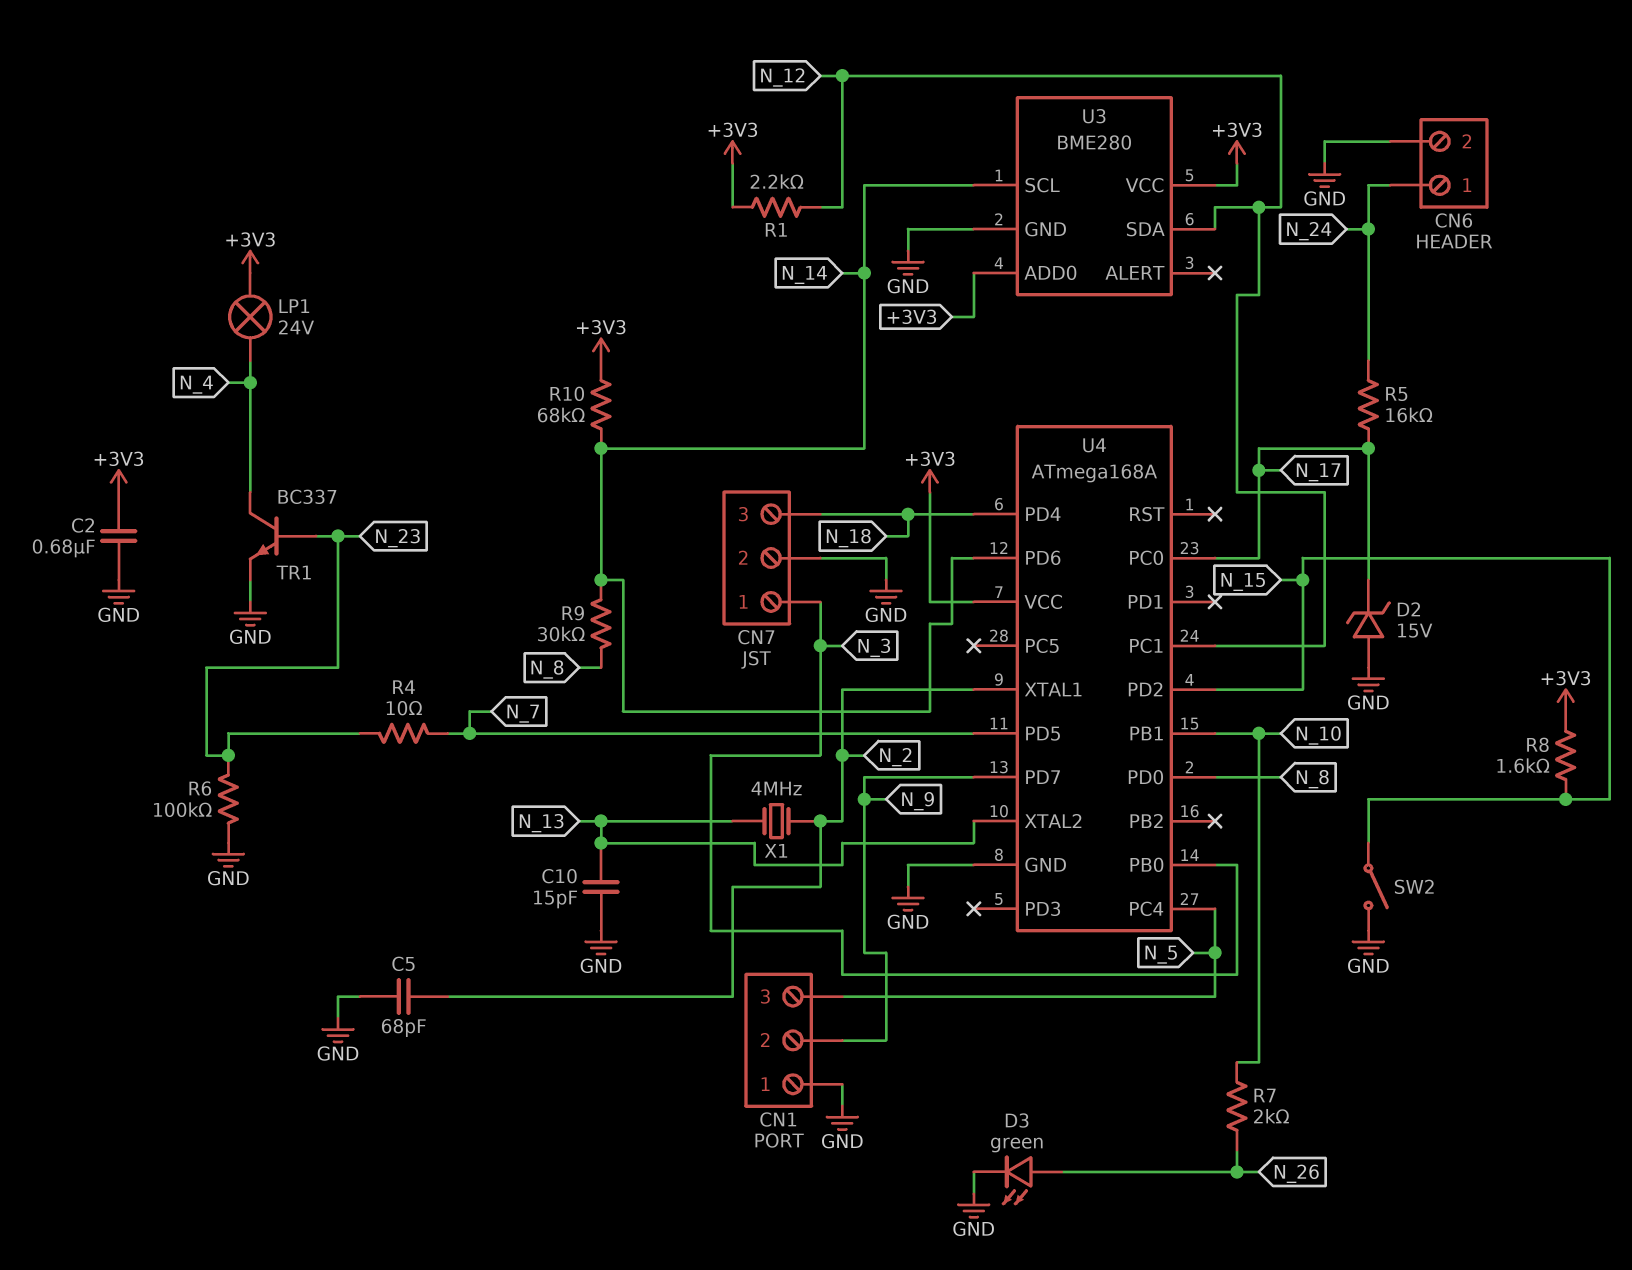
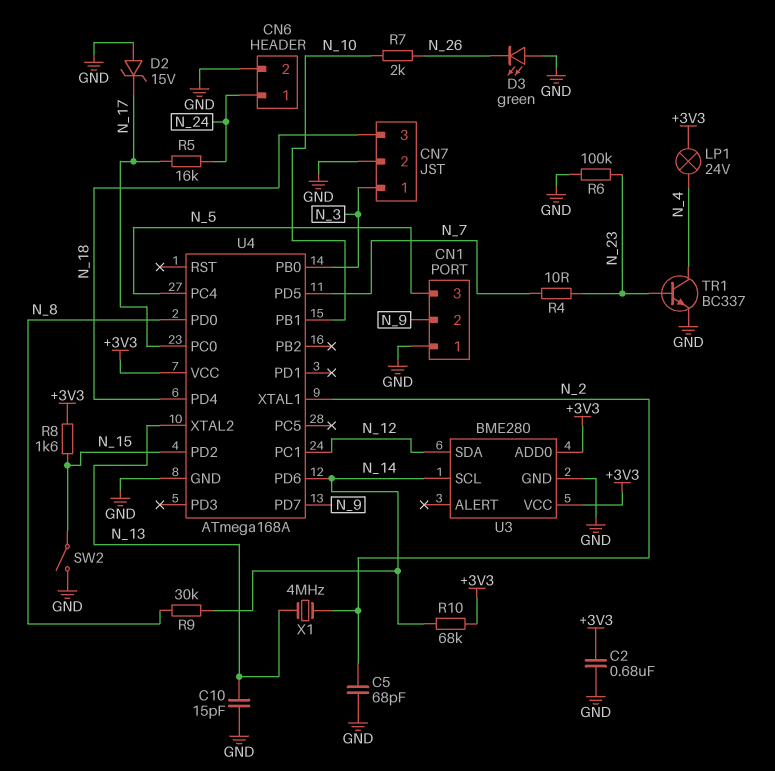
D3: LED green (A N_26, K GND) -> LED green (A GND, K N_26)
R1: 2.2k (+3V3, N_12) -> none

